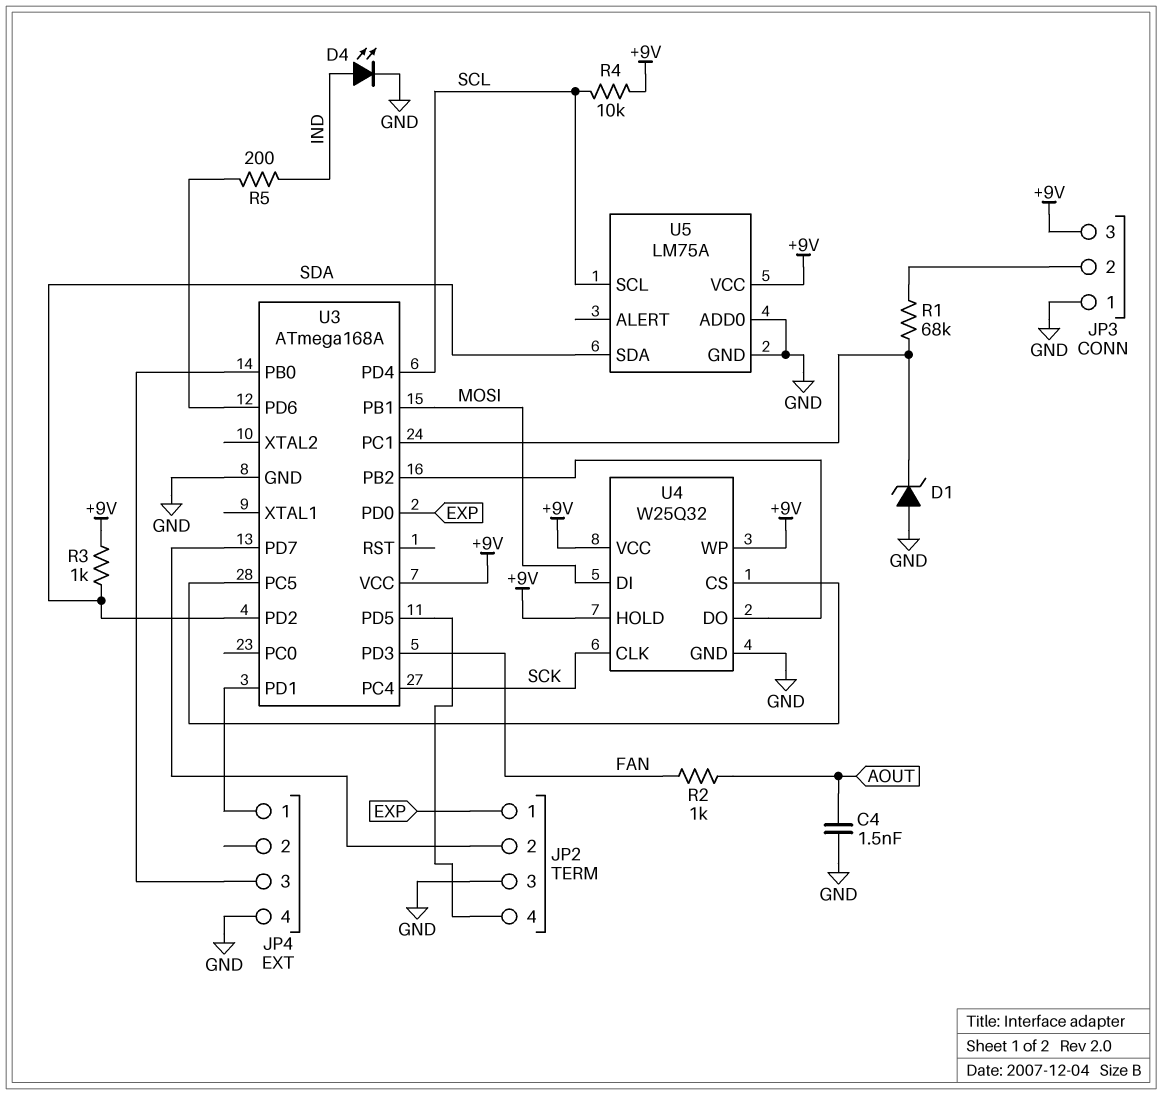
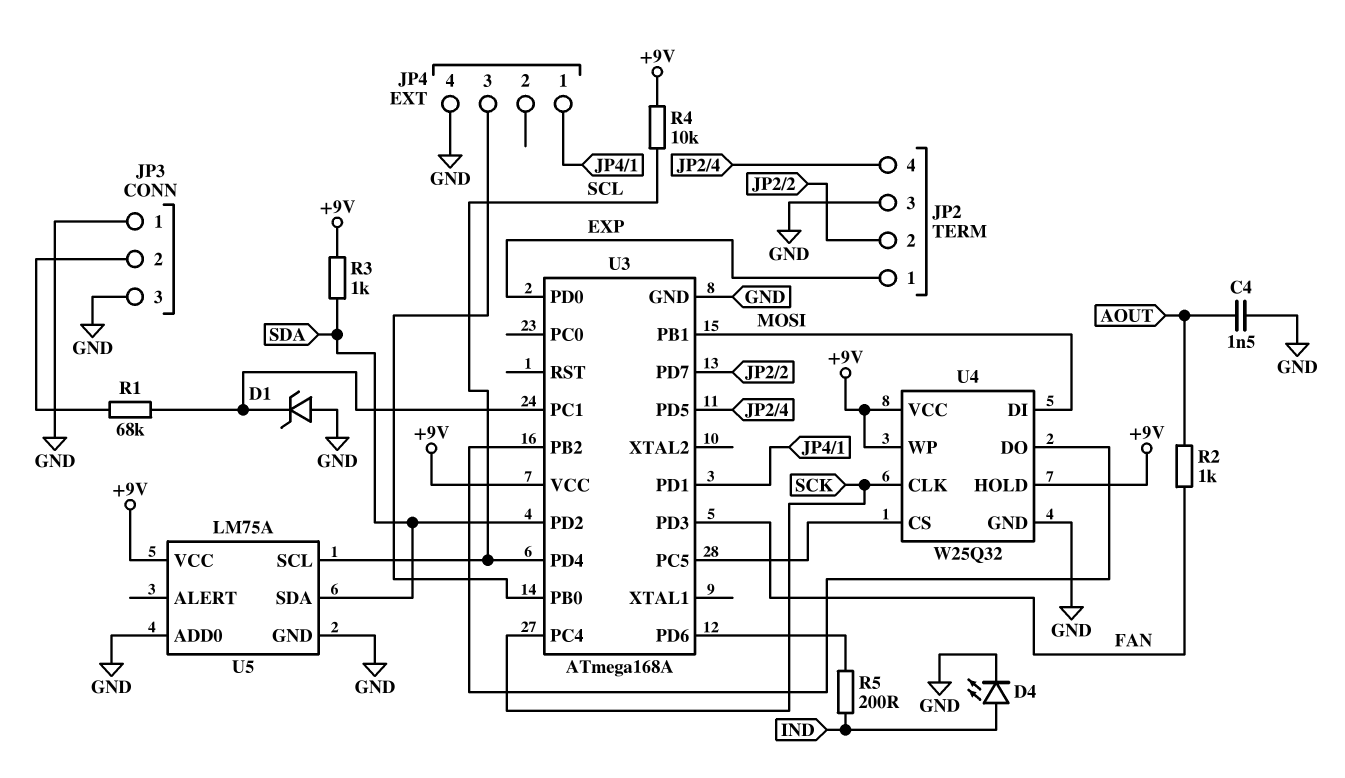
JP3 pin 3: +9V -> GND

